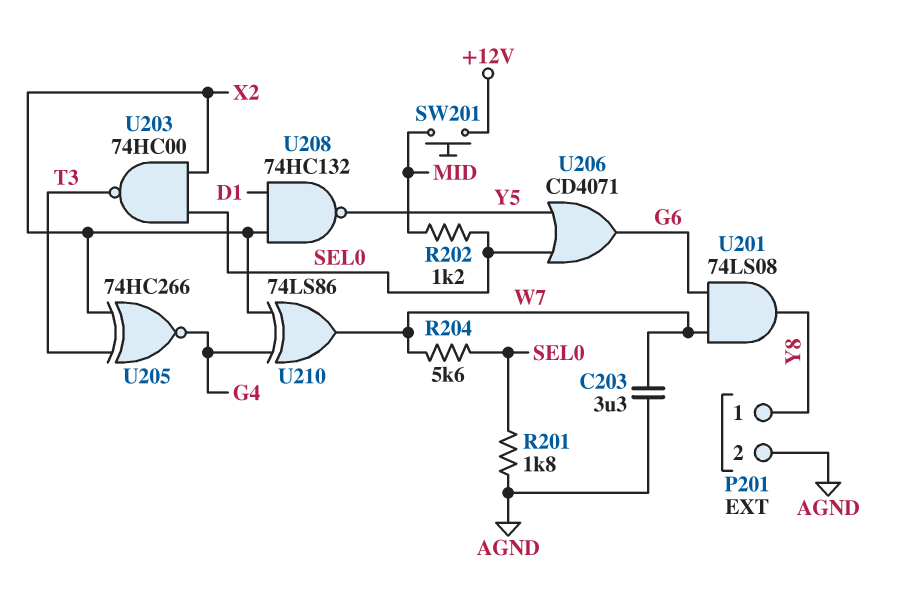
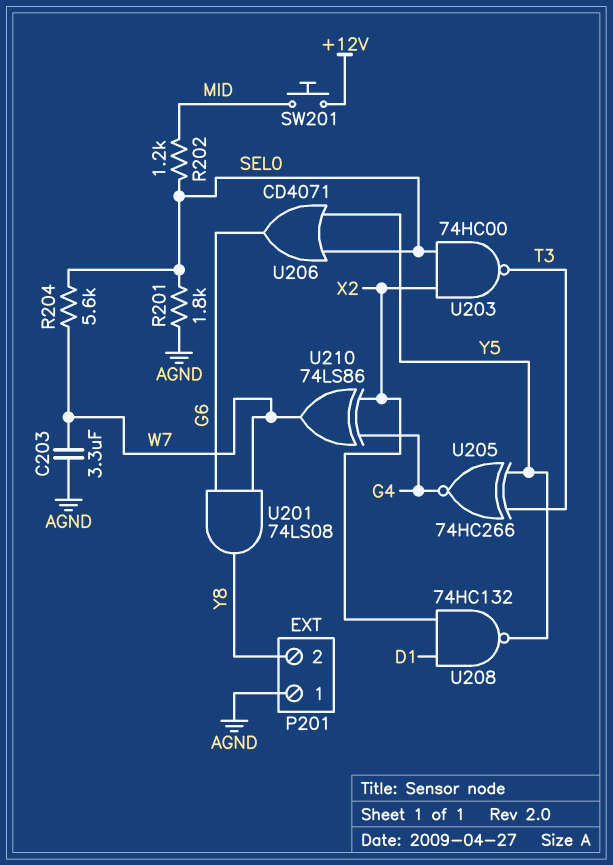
P201 pin 1: Y8 -> AGND
P201 pin 2: AGND -> Y8
U205: XNOR 74HC266 (in T3, in X2, out G4) -> XNOR 74HC266 (in T3, in Y5, out G4)

